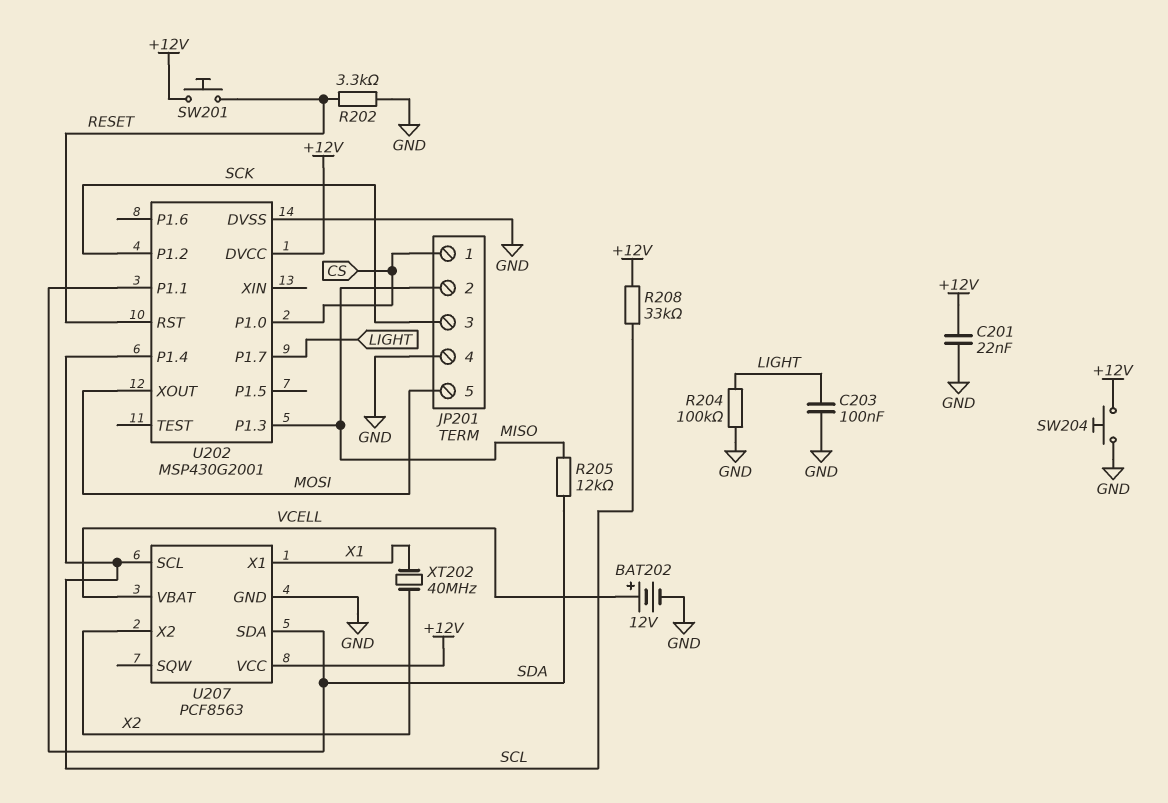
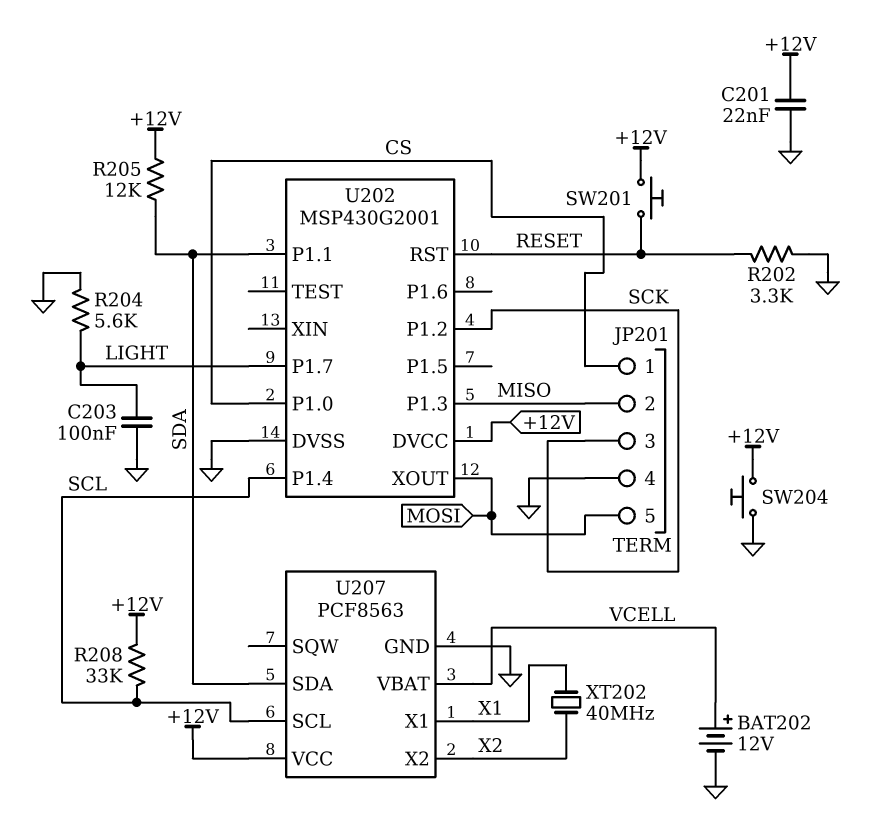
R204: 100k (GND, LIGHT) -> 5.6k (GND, LIGHT)
R205: 12k (MISO, SDA) -> 12k (+12V, SDA)

